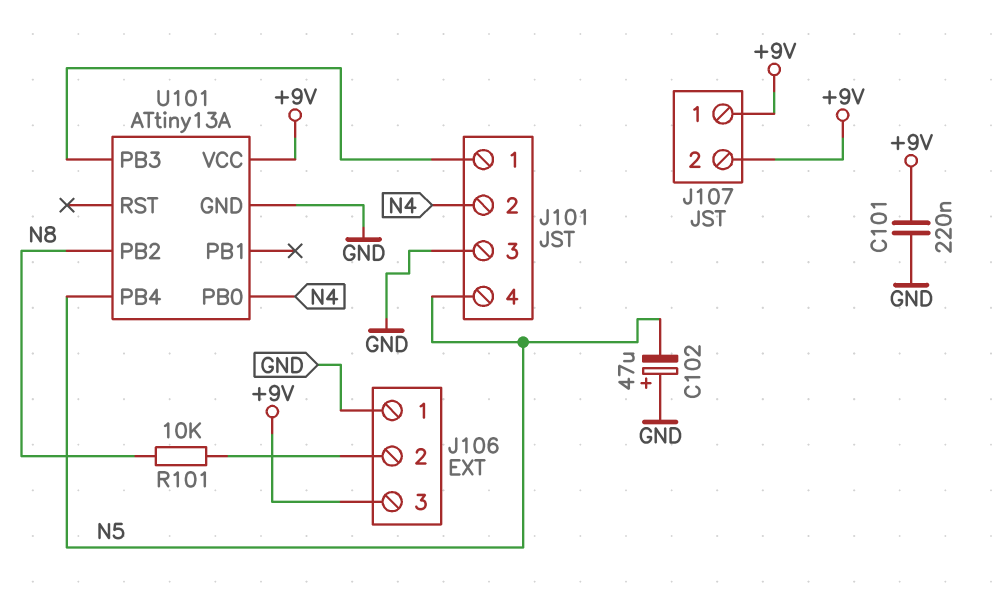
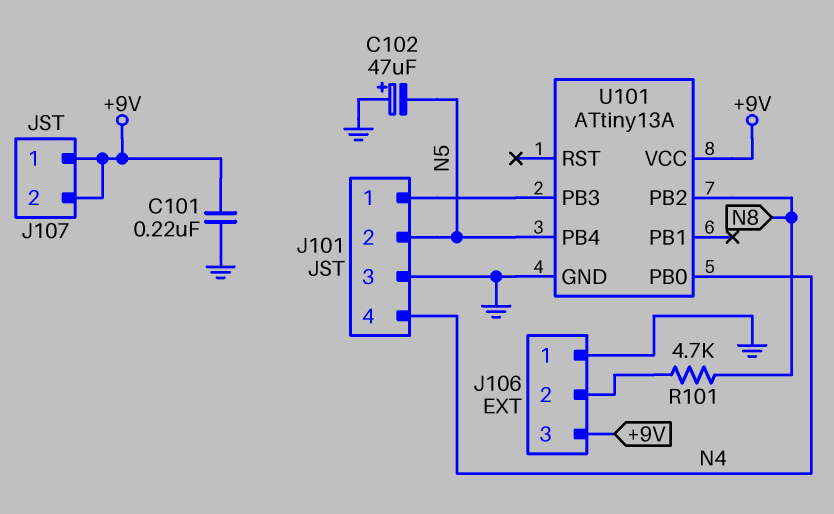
J101 pin 2: N4 -> N5
J101 pin 4: N5 -> N4
R101: 10k (J106/2, N8) -> 4.7k (J106/2, N8)

